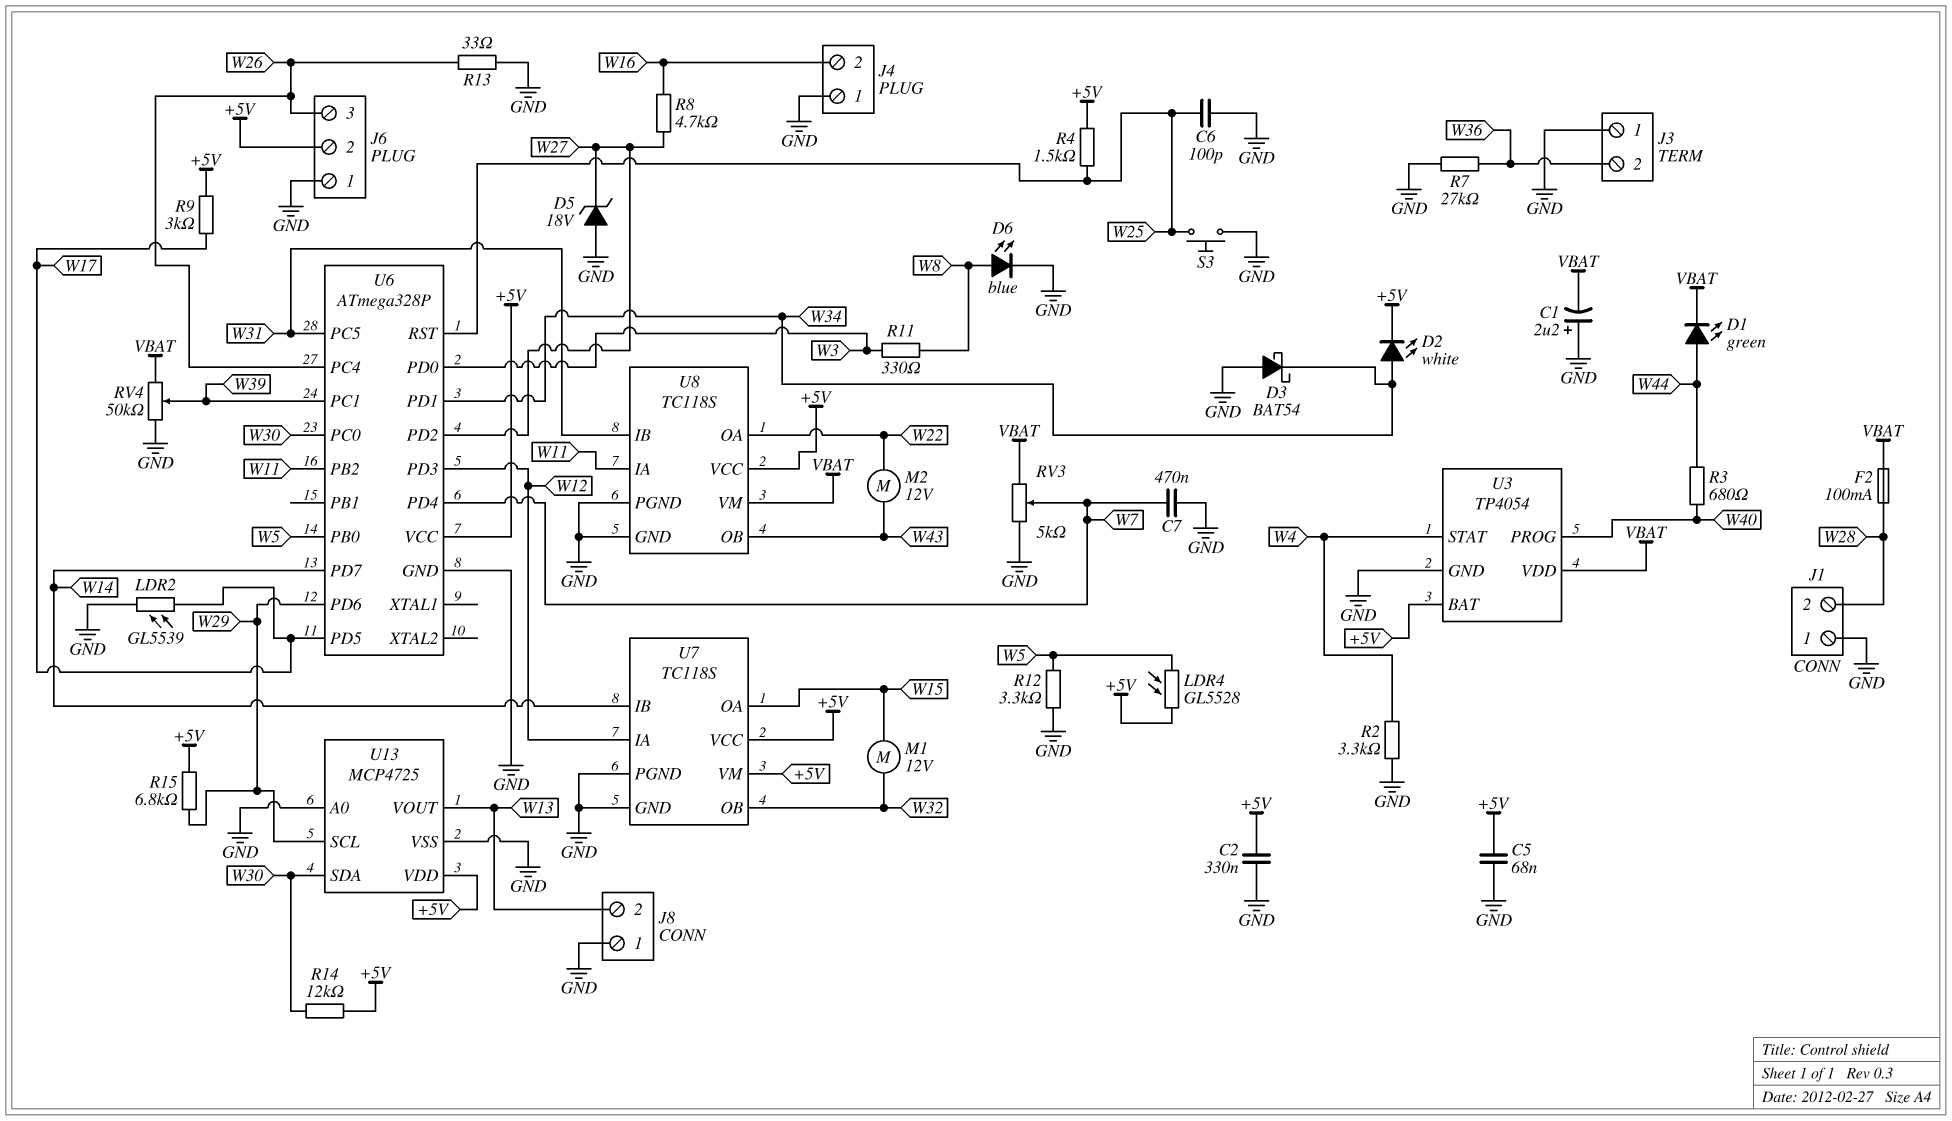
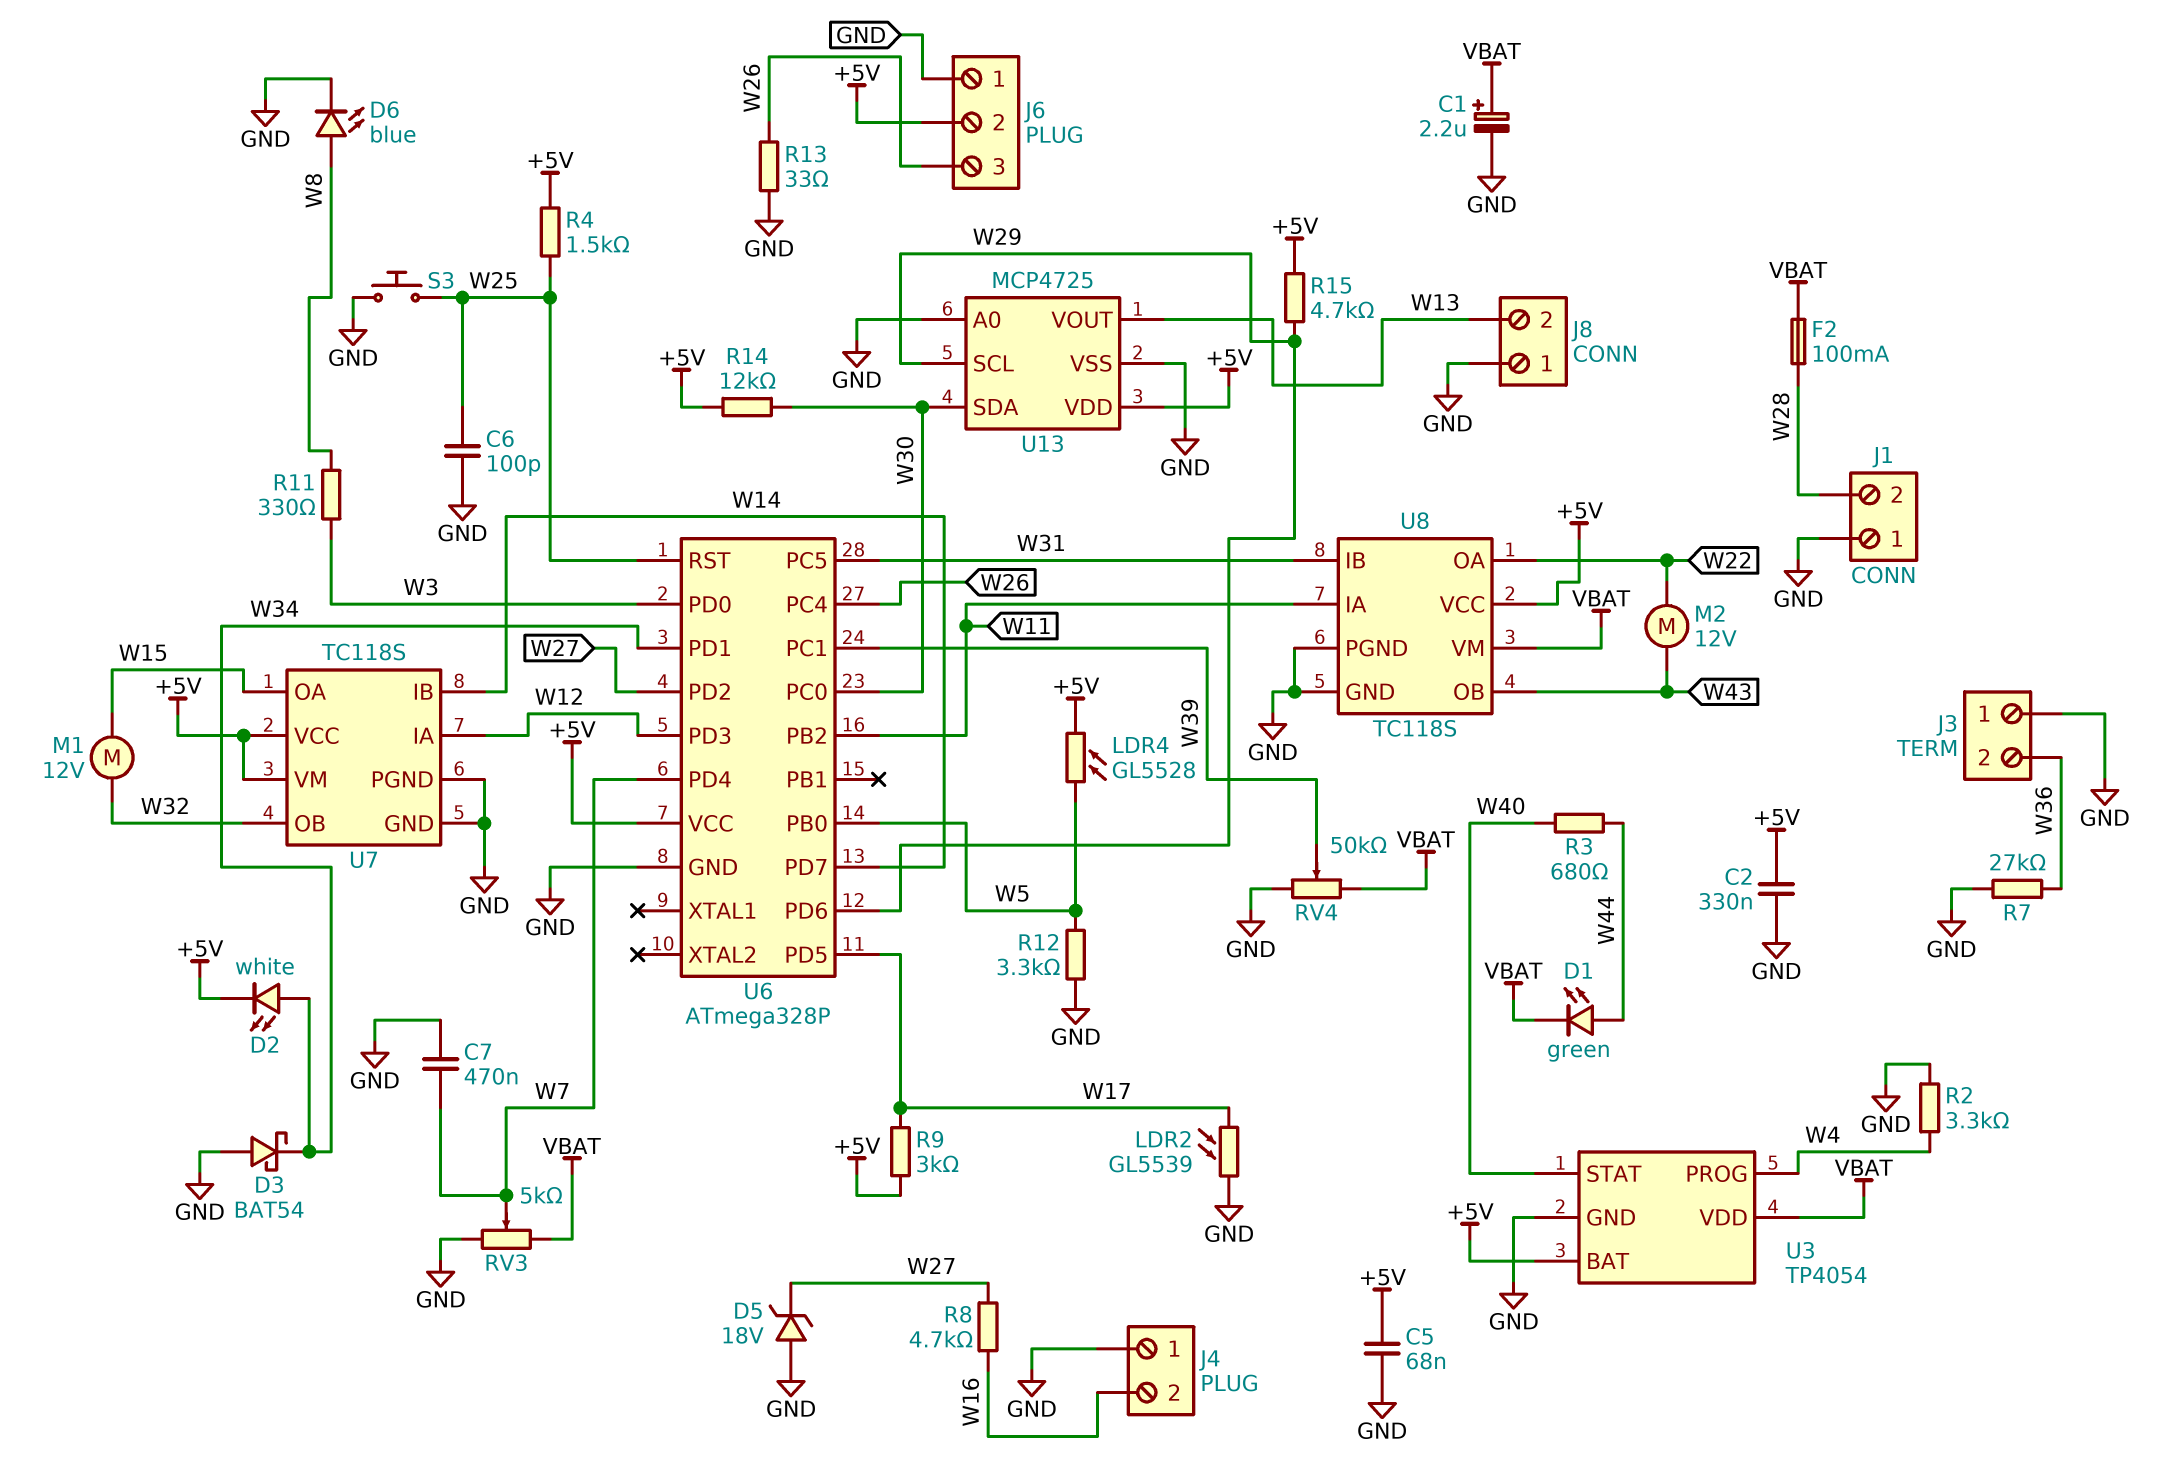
C1: 2.2uF (plus GND, minus VBAT) -> 2.2uF (plus VBAT, minus GND)
R15: 6.8k (+5V, W29) -> 4.7k (+5V, W29)
U3 pin PROG: W40 -> W4
U3 pin STAT: W4 -> W40

